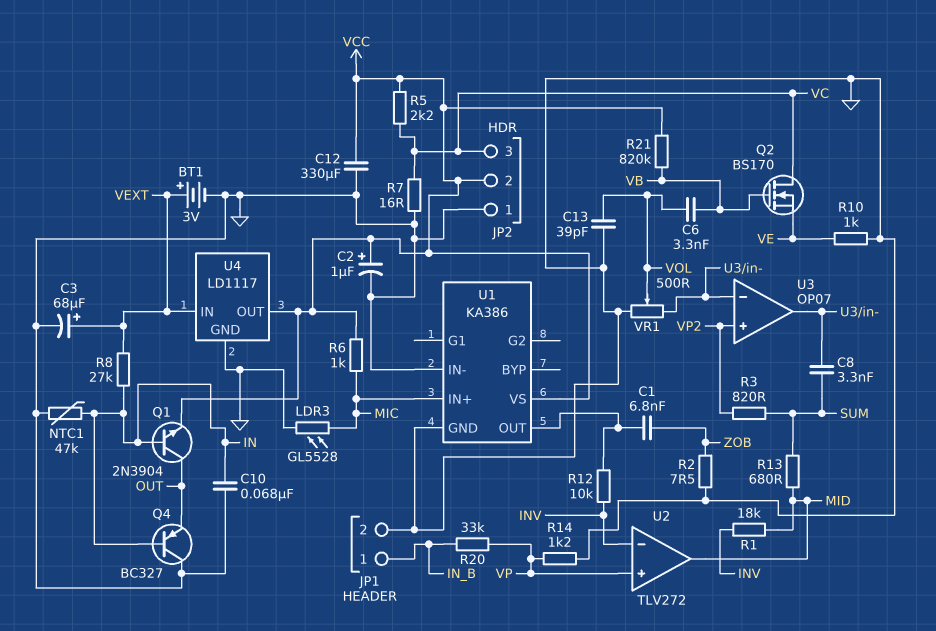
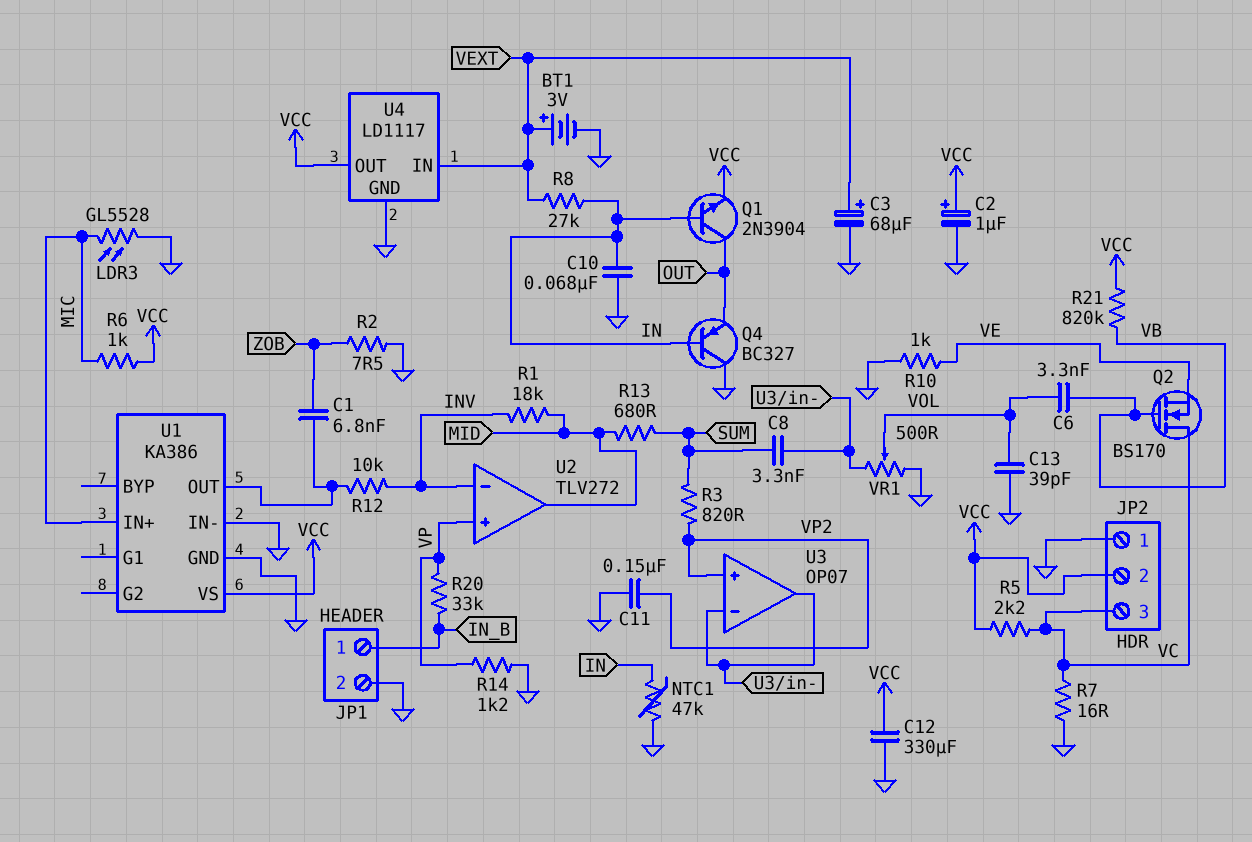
C11: none -> 150nF (GND, VP2)

